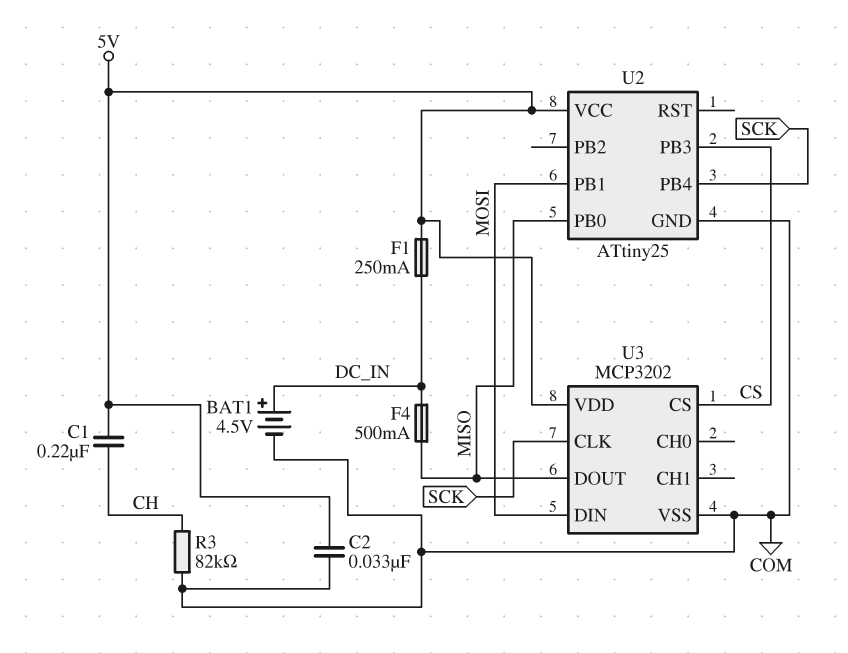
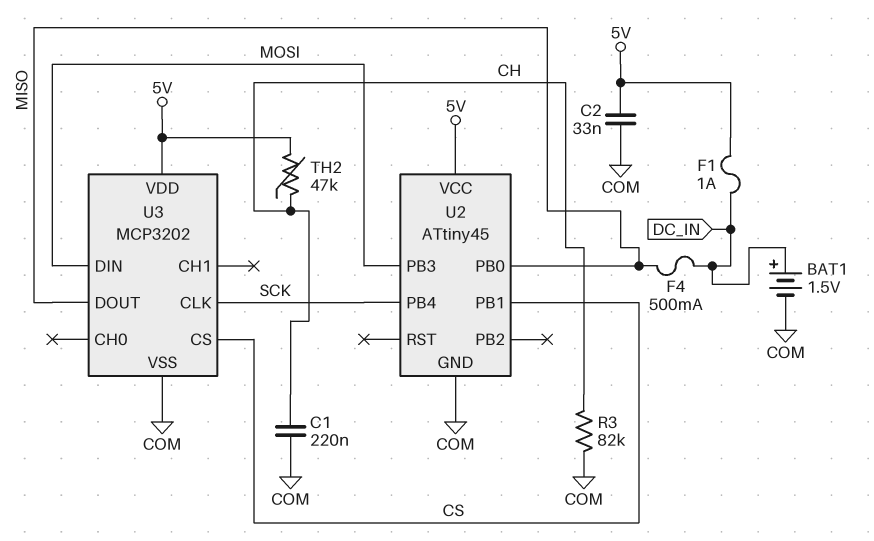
BAT1: 4.5V (plus DC_IN, minus COM) -> 1.5V (plus DC_IN, minus COM)
C1: 220nF (5V, CH) -> 220nF (CH, COM)
F1: 250mA (5V, DC_IN) -> 1A (5V, DC_IN)
TH2: none -> 47k (5V, CH)
U2: ATtiny25 -> ATtiny45
U2 pin PB1: MOSI -> CS
U2 pin PB3: CS -> MOSI

